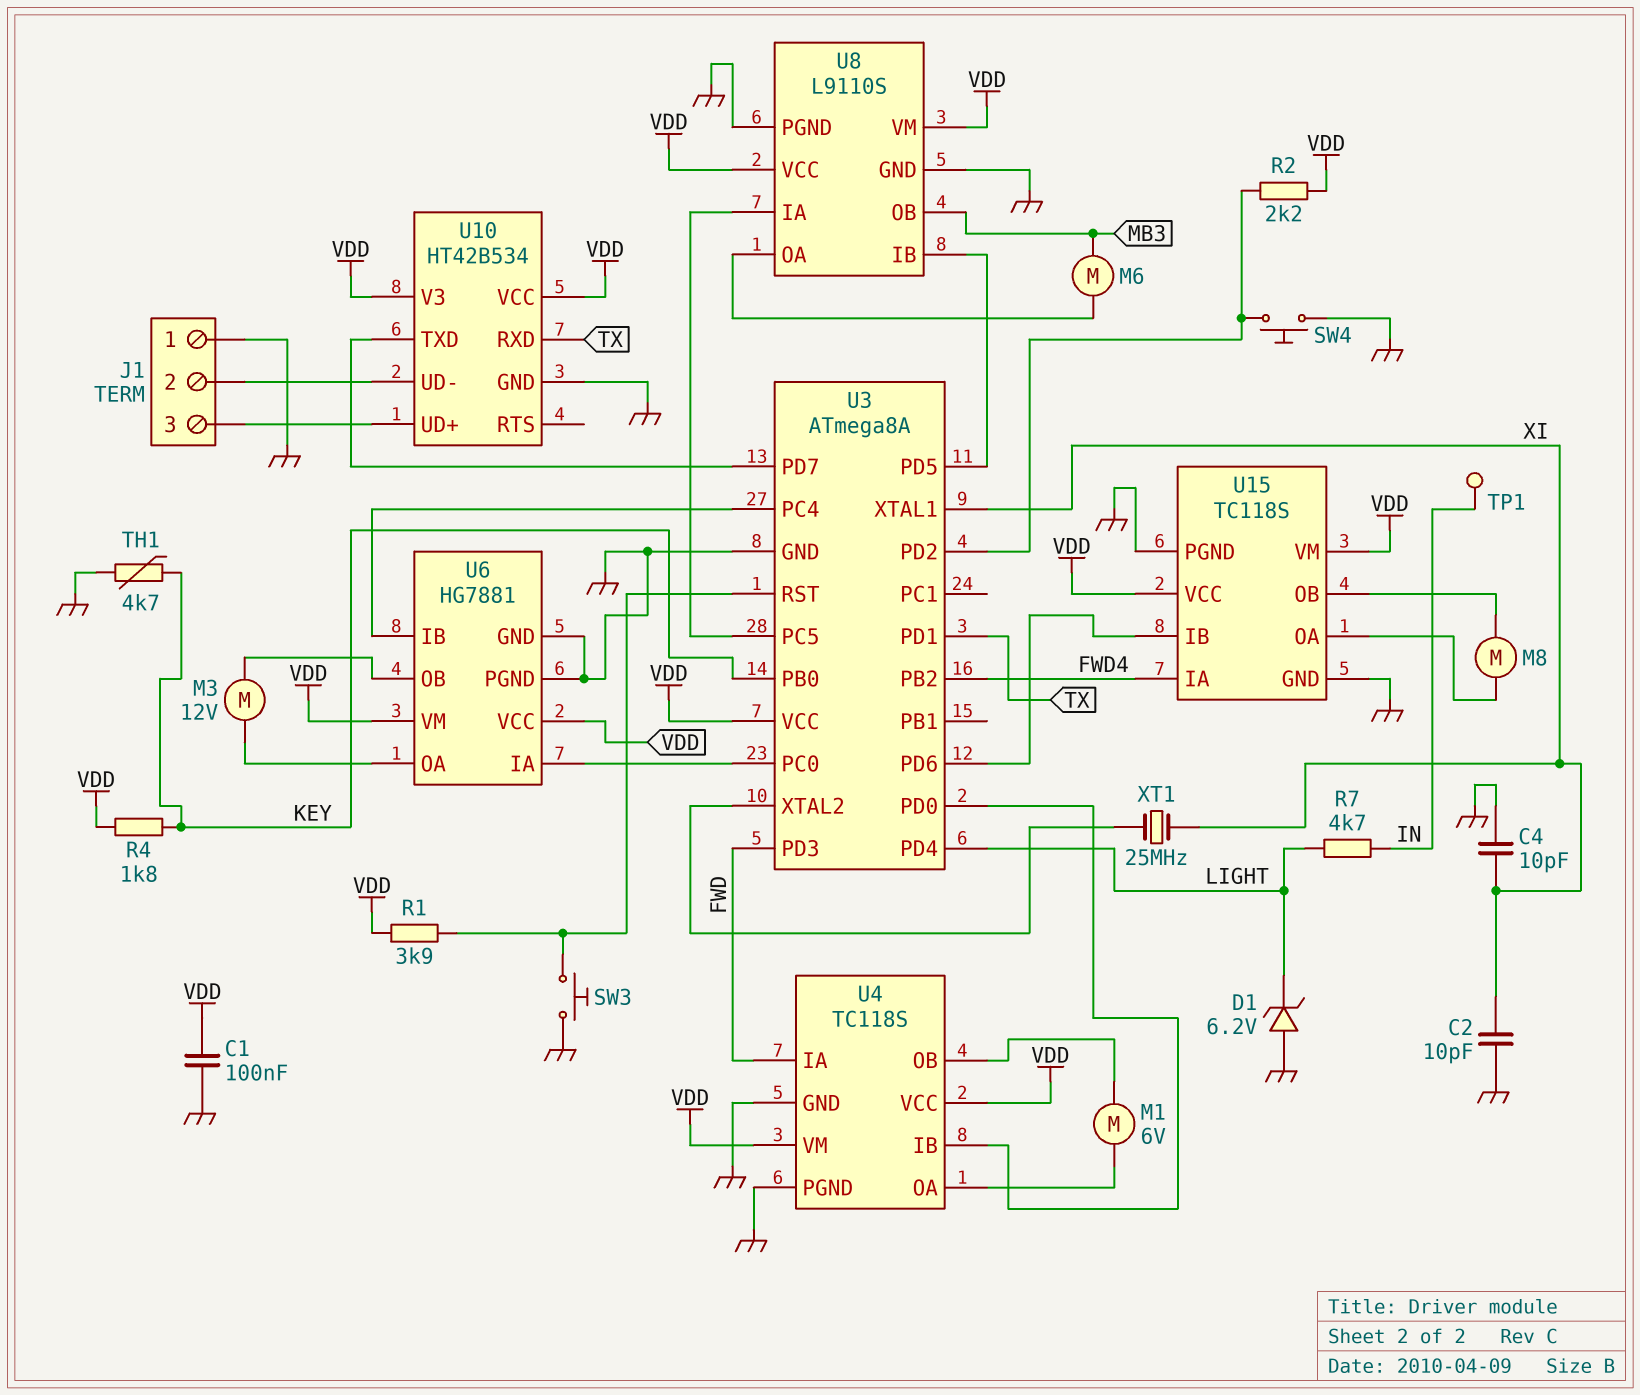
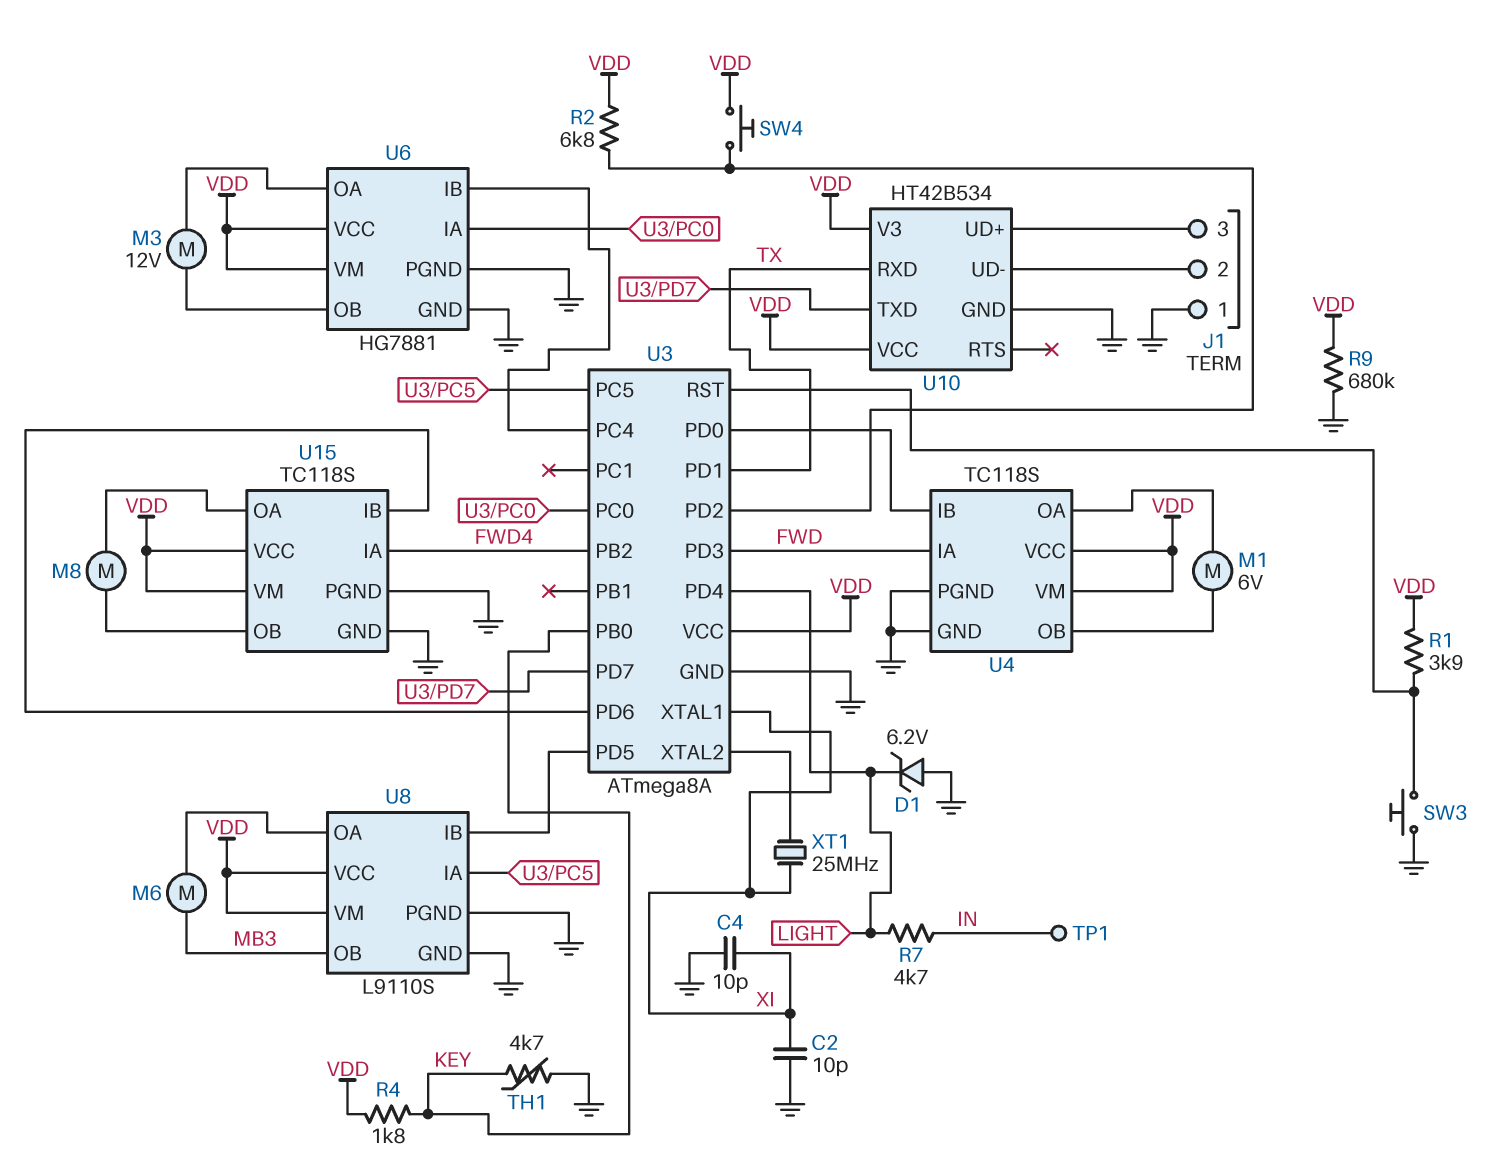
C1: 100nF (GND, VDD) -> none
R2: 2.2k (U3/PD2, VDD) -> 6.8k (U3/PD2, VDD)
R9: none -> 680k (GND, VDD)
SW4: button (GND, U3/PD2) -> button (U3/PD2, VDD)

